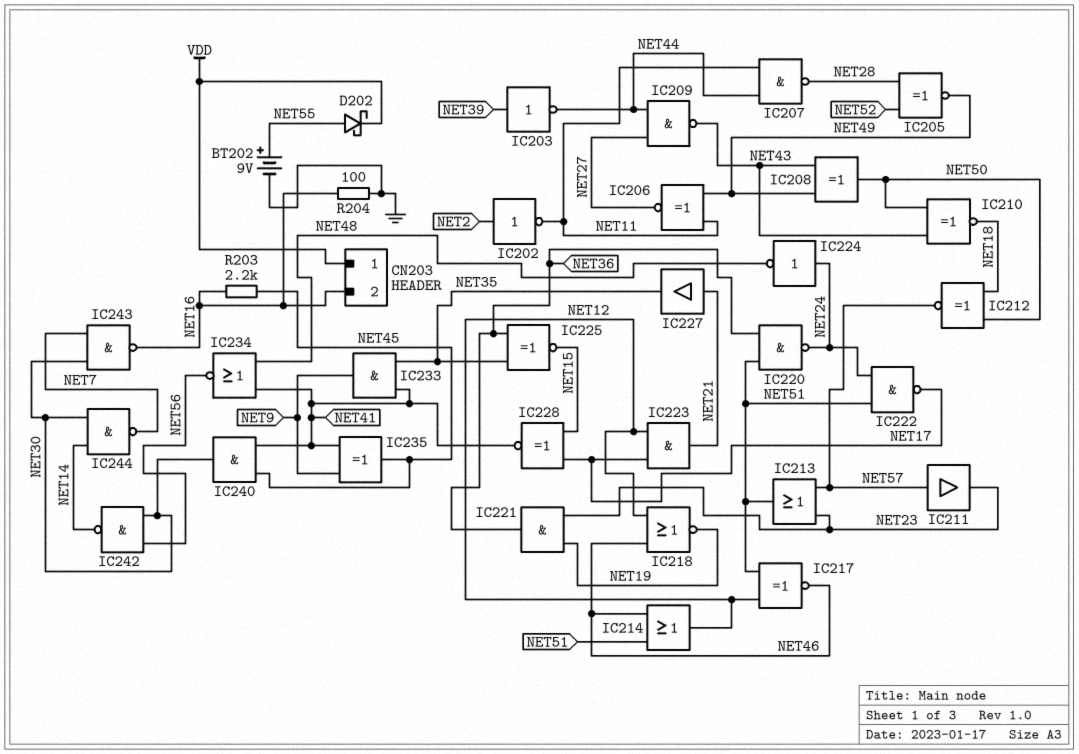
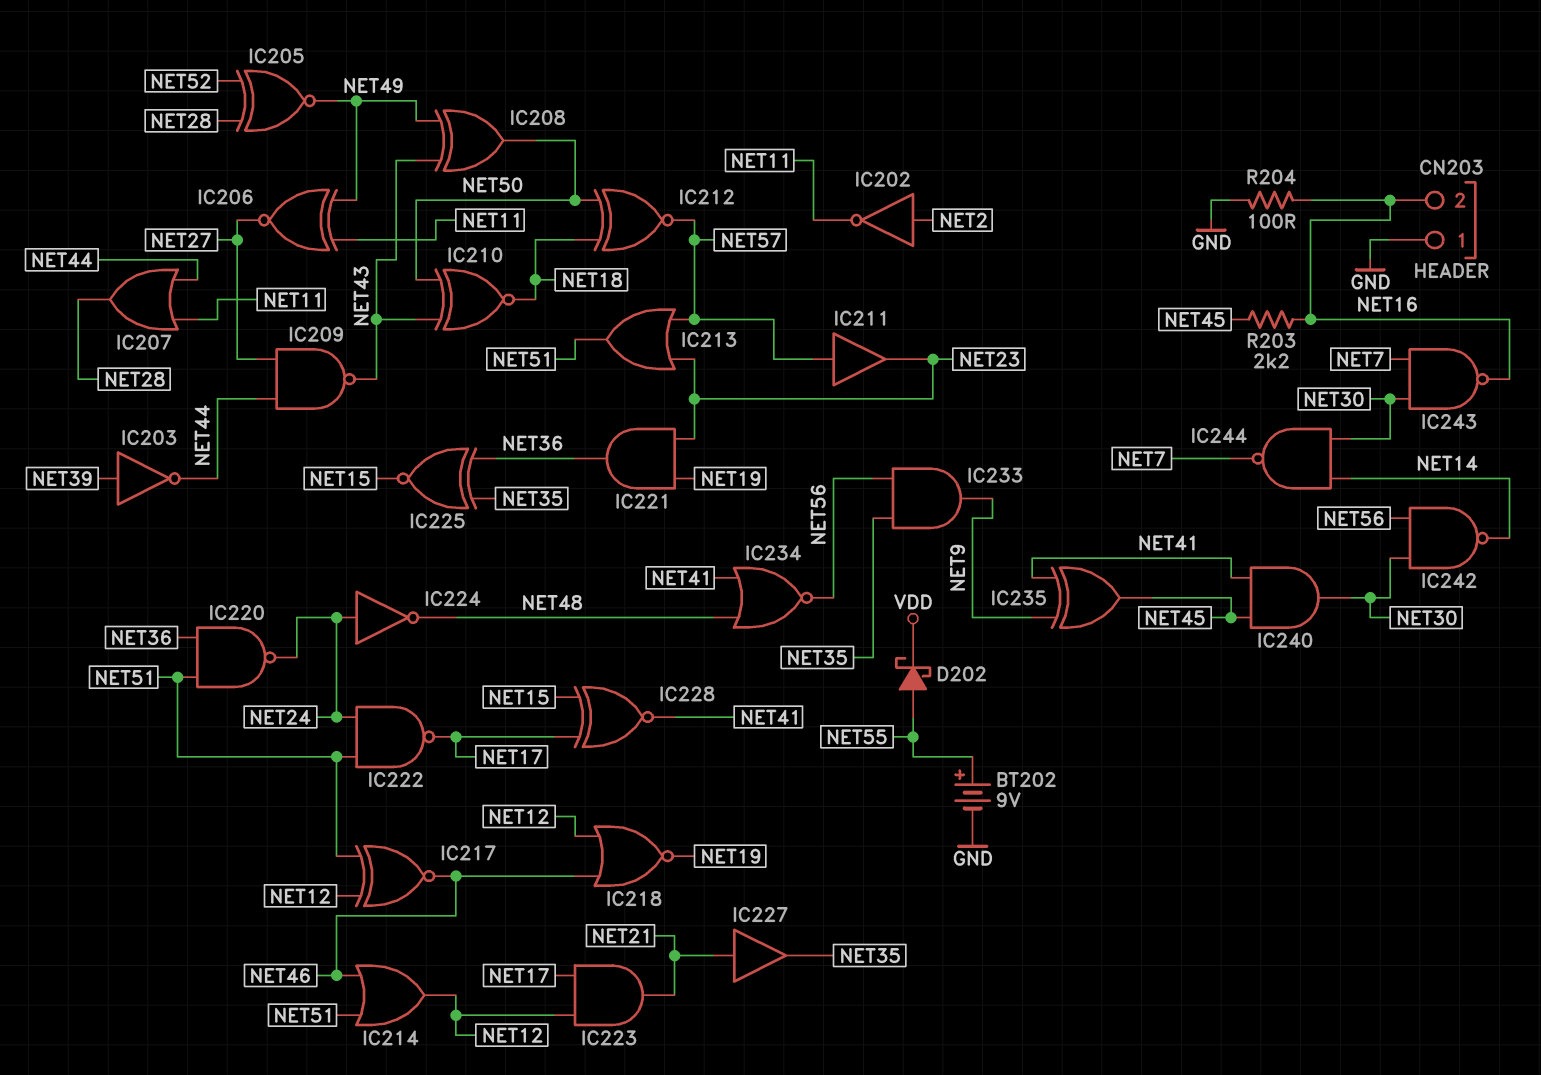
CN203 pin 1: VDD -> GND
IC207: NAND (in NET11, in NET44, out NET28) -> OR (in NET11, in NET44, out NET28)
IC233: AND (in NET35, in NET41, out NET9) -> AND (in NET35, in NET56, out NET9)

